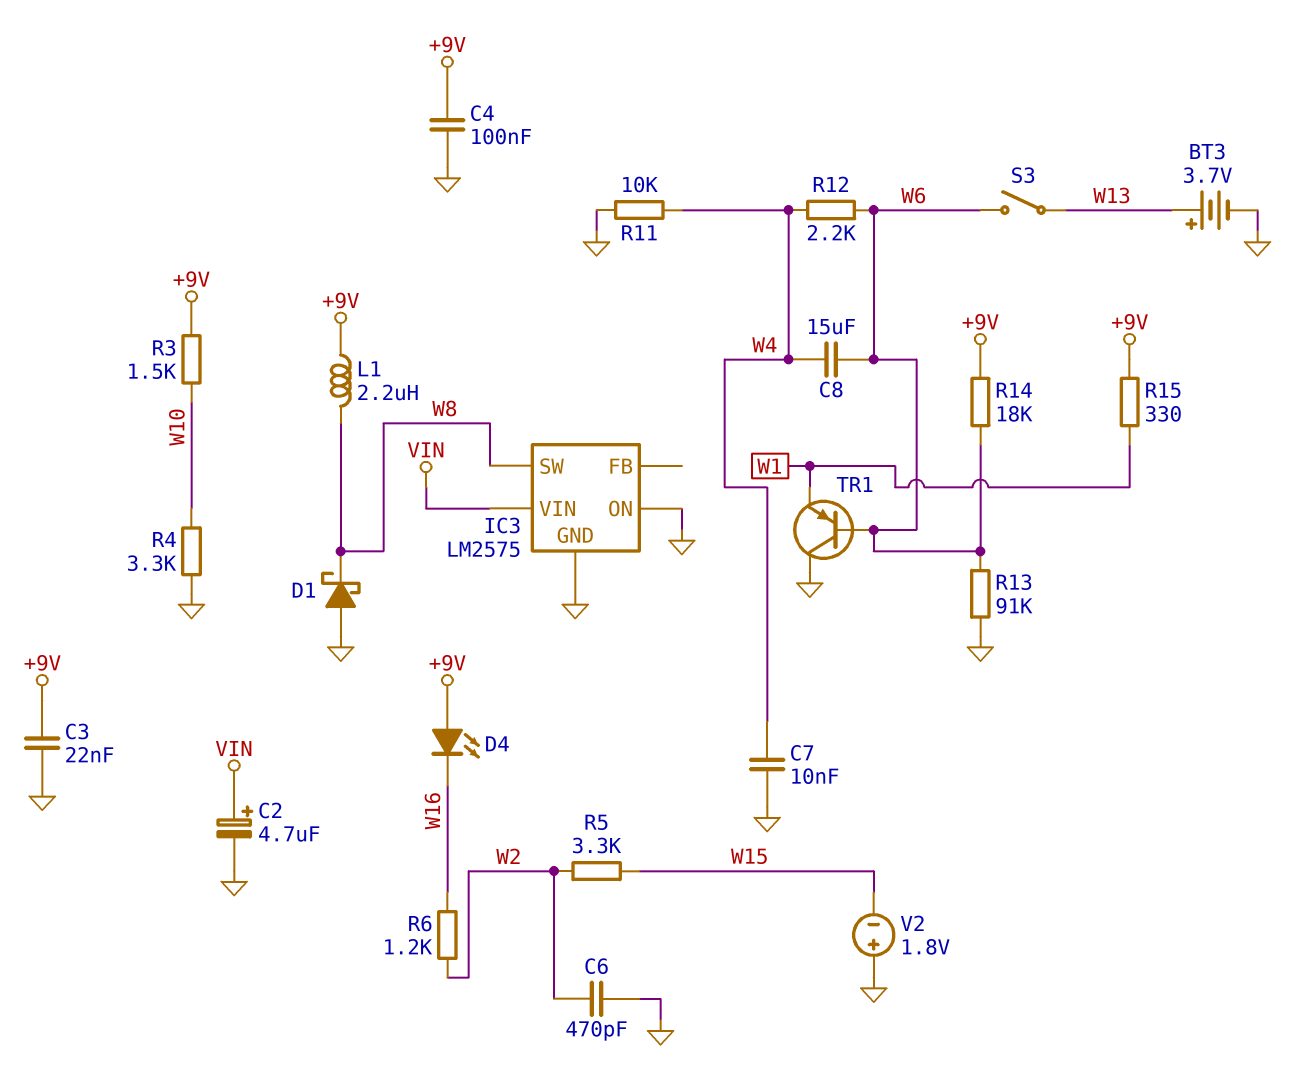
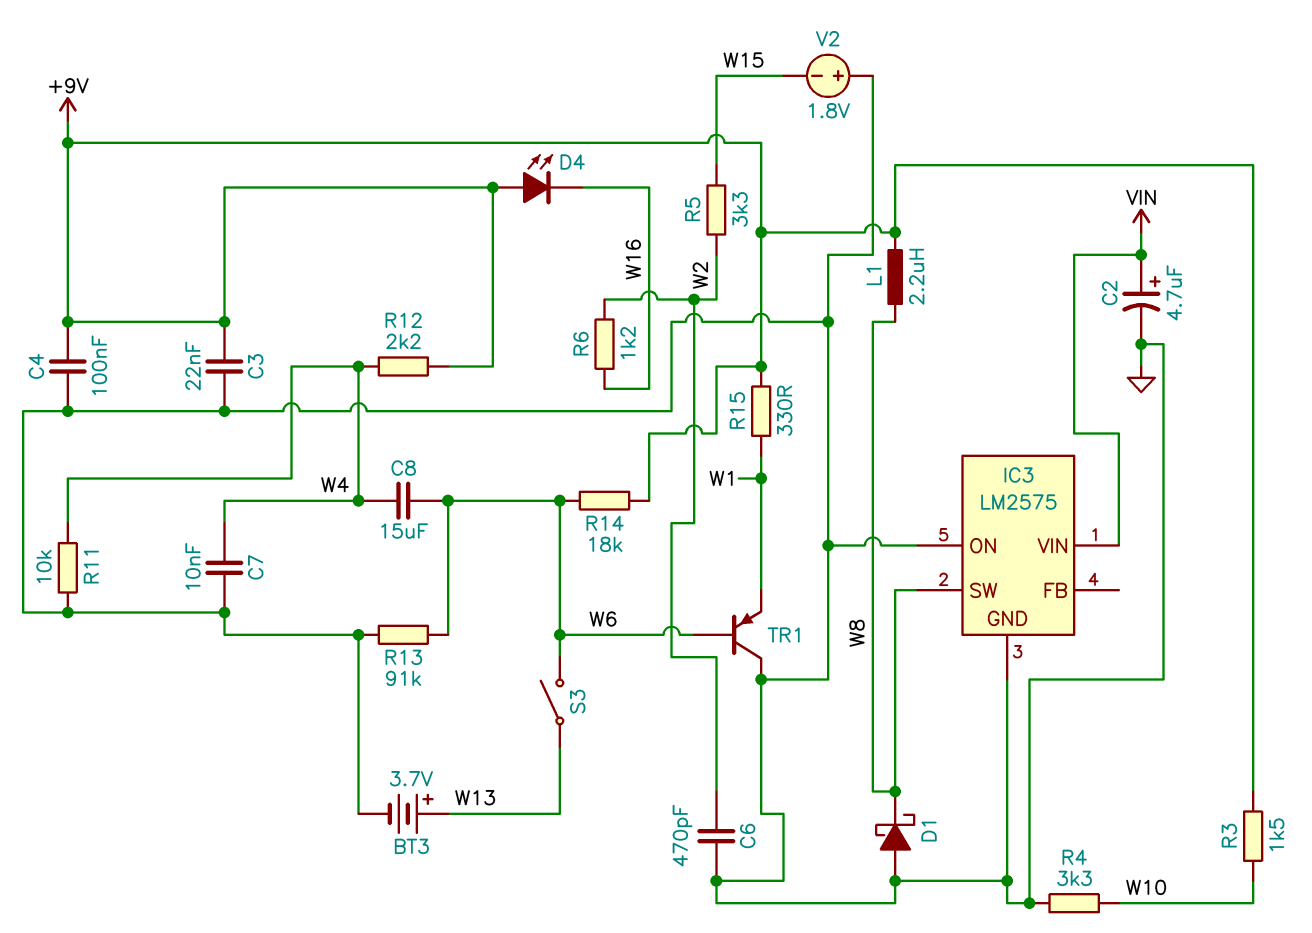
R12: 2.2k (W4, W6) -> 2.2k (+9V, W4)

